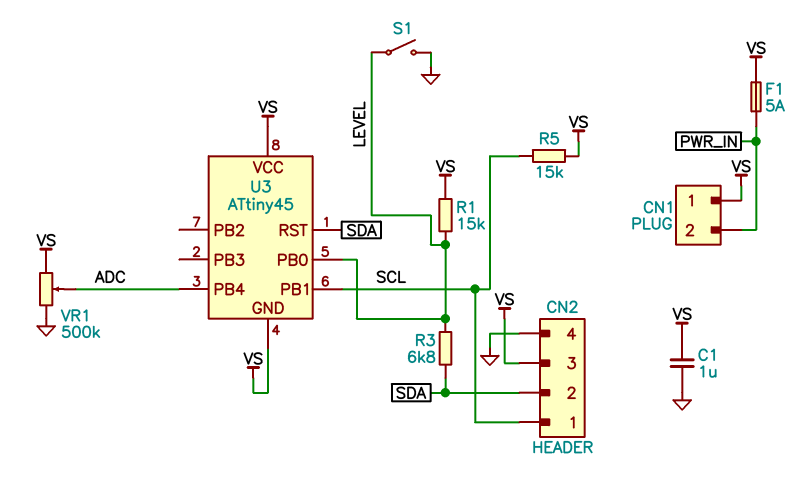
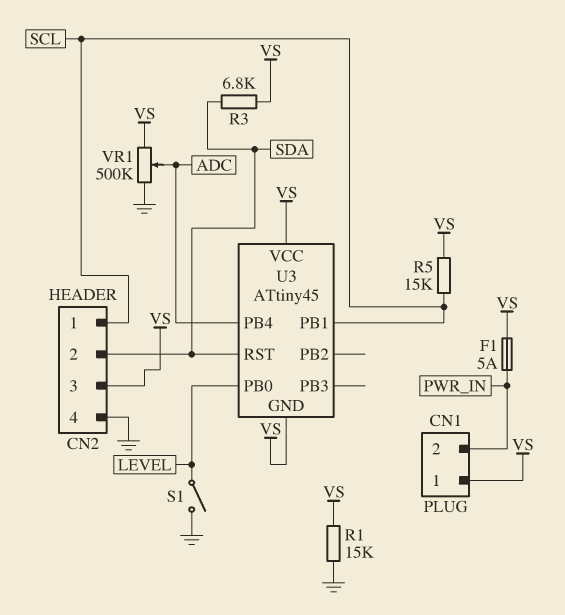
C1: 1uF (GND, VS) -> none
R1: 15k (LEVEL, VS) -> 15k (GND, VS)
R3: 6.8k (LEVEL, SDA) -> 6.8k (SDA, VS)

